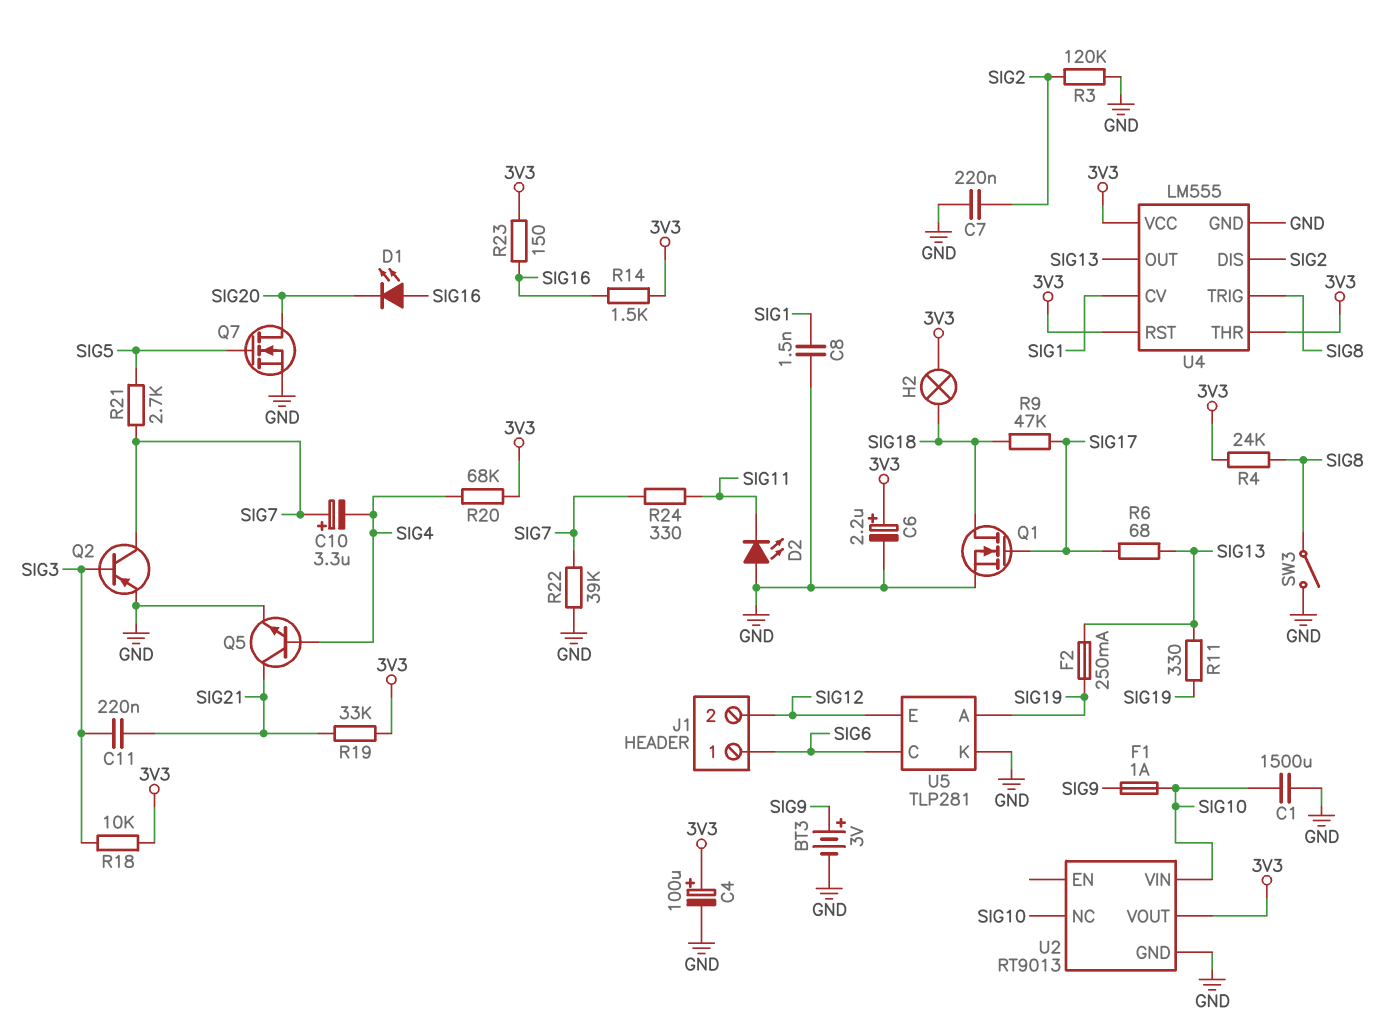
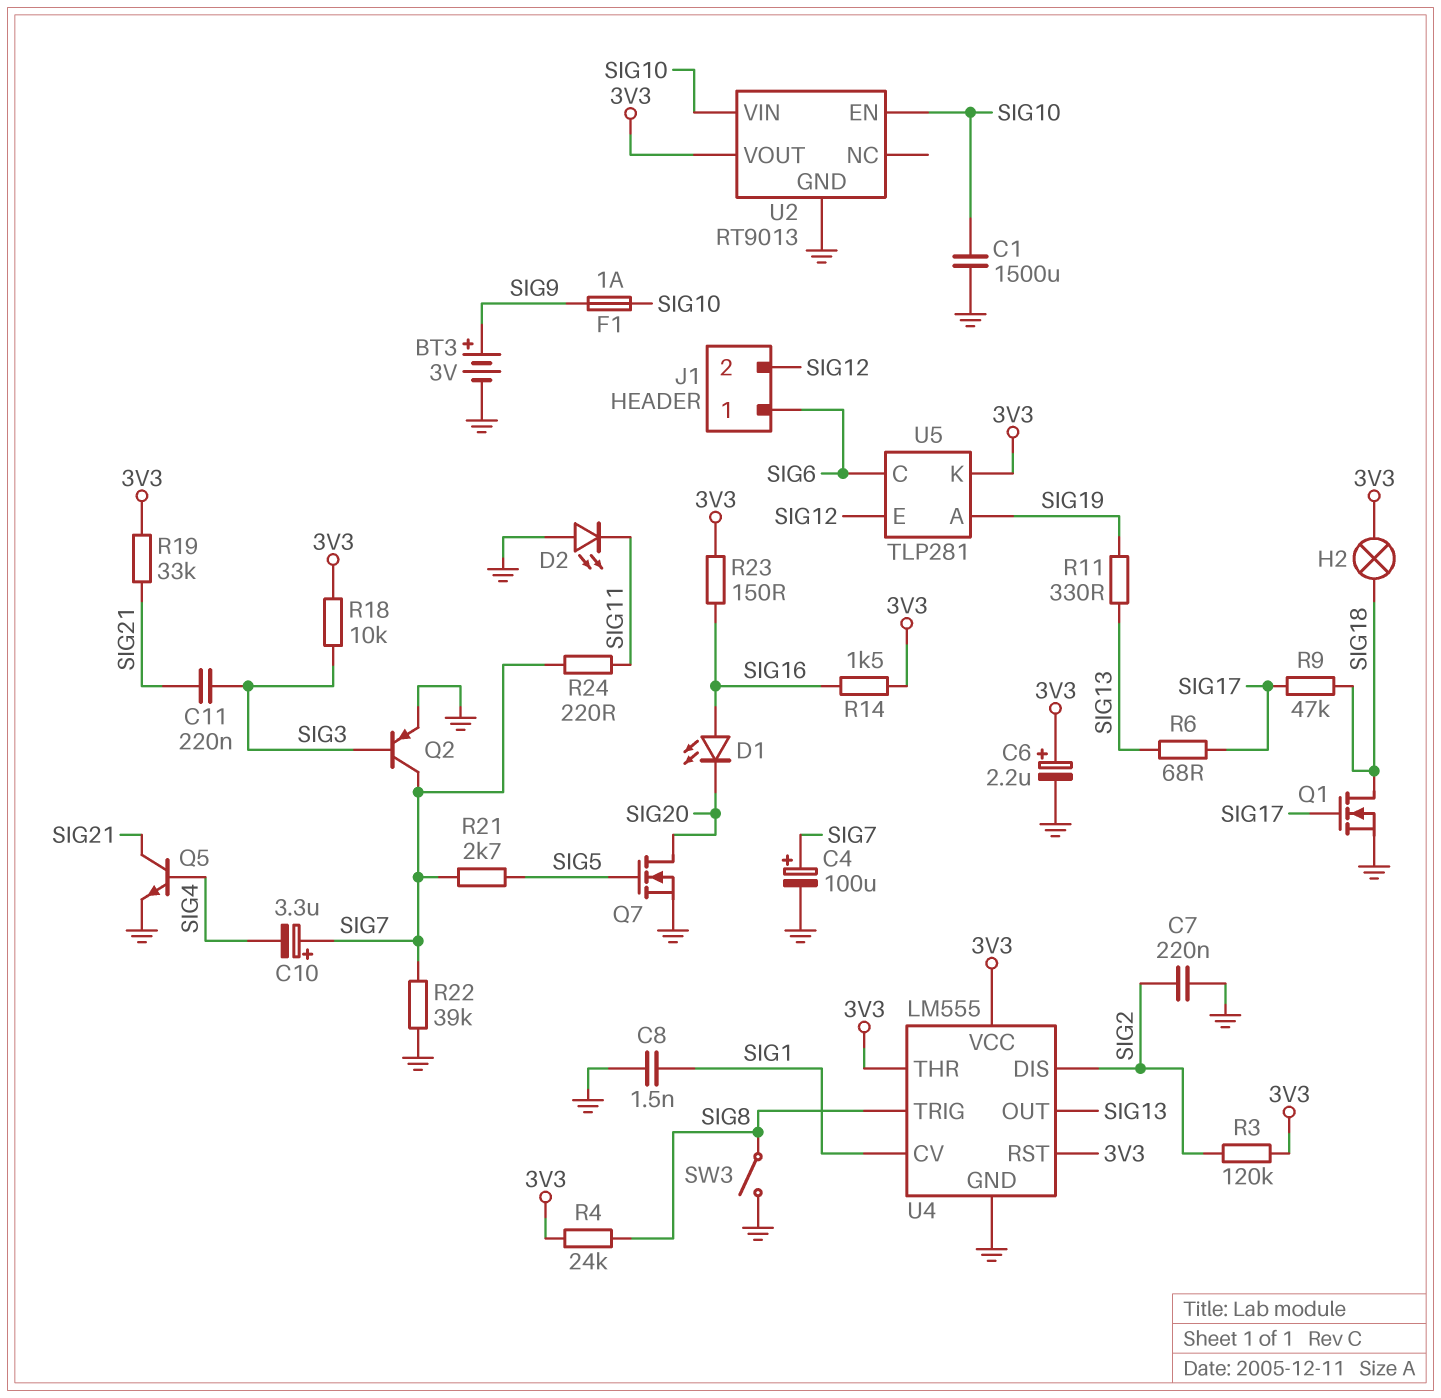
C4: 100uF (plus 3V3, minus GND) -> 100uF (plus SIG7, minus GND)
F2: 250mA (SIG13, SIG19) -> none
R3: 120k (GND, SIG2) -> 120k (3V3, SIG2)
R20: 68k (3V3, SIG4) -> none
R24: 330 (SIG7, SIG11) -> 220 (SIG7, SIG11)
U2 pin EN: none -> SIG10
U2 pin NC: SIG10 -> none
U5 pin K: GND -> 3V3

